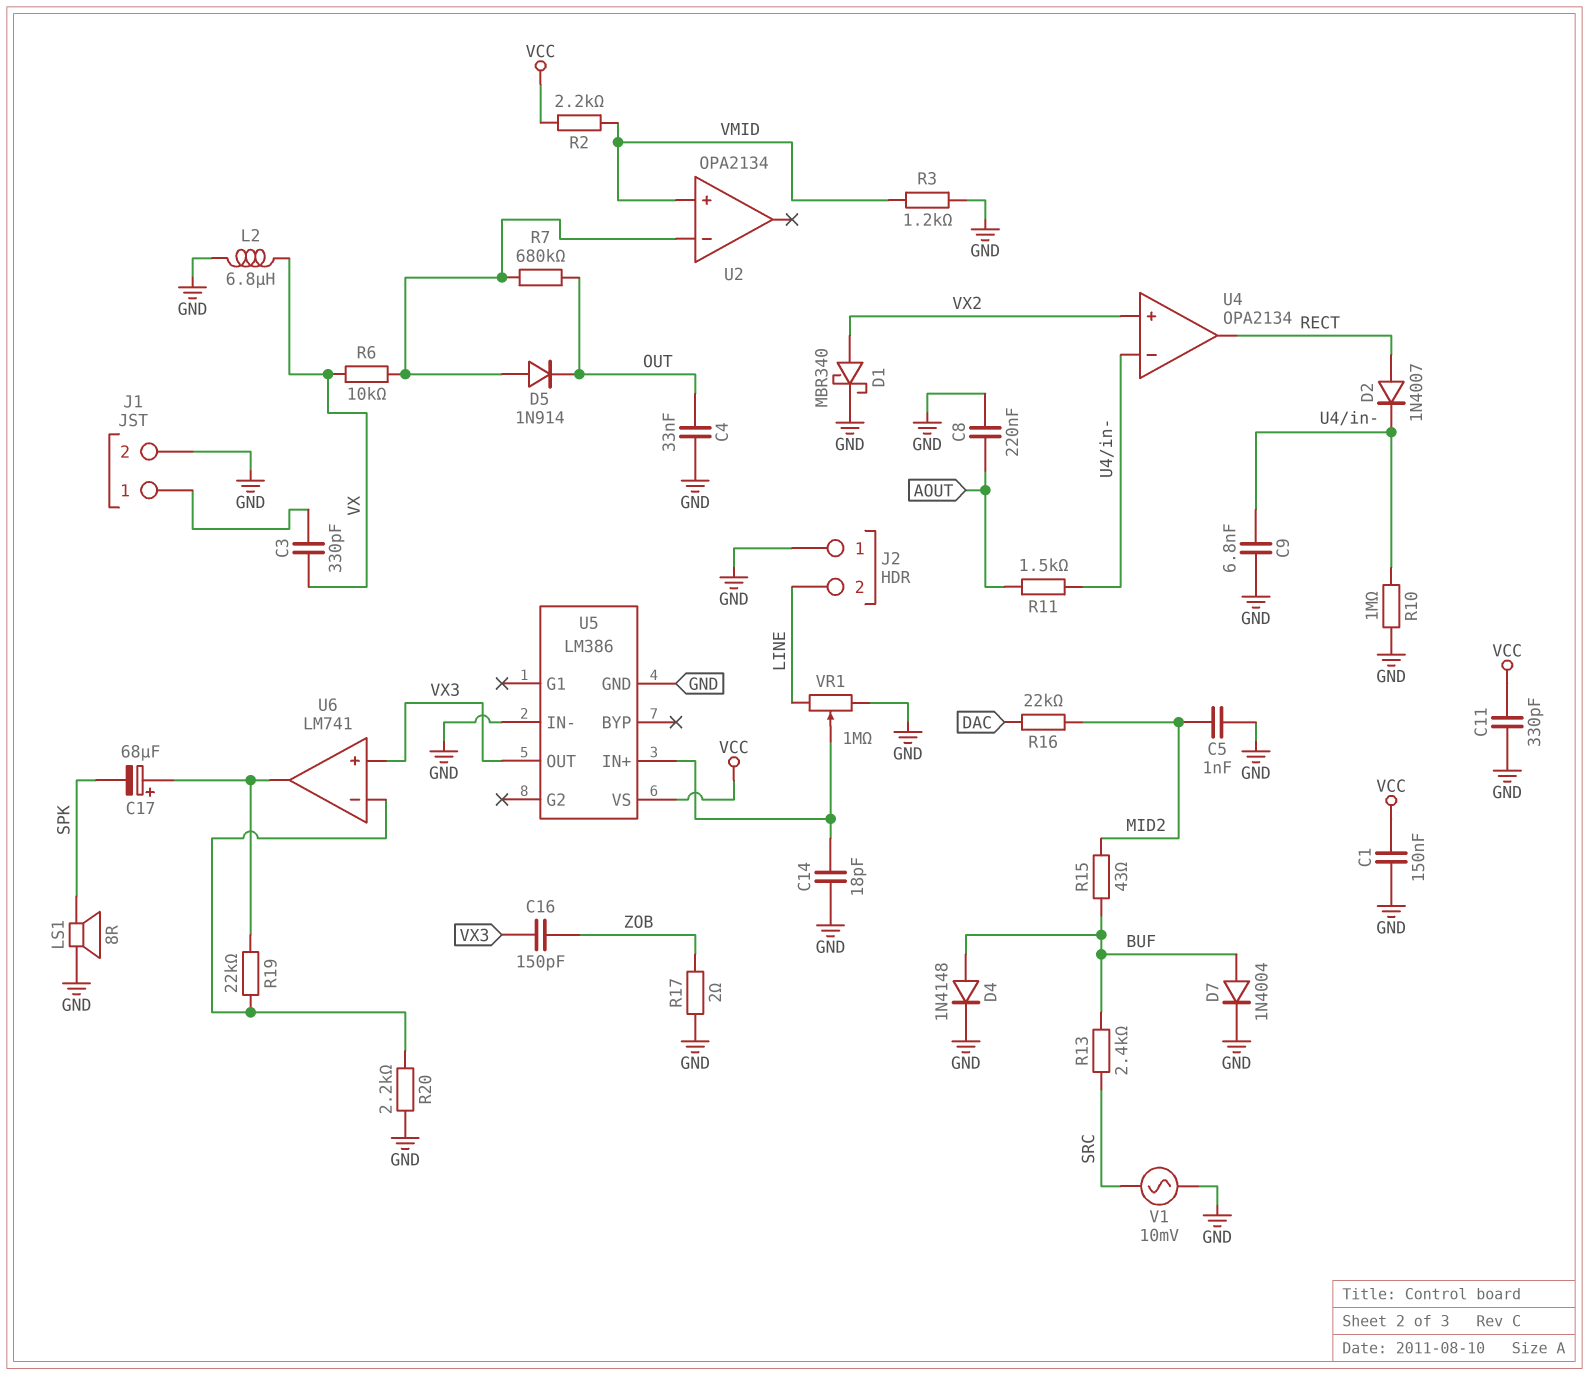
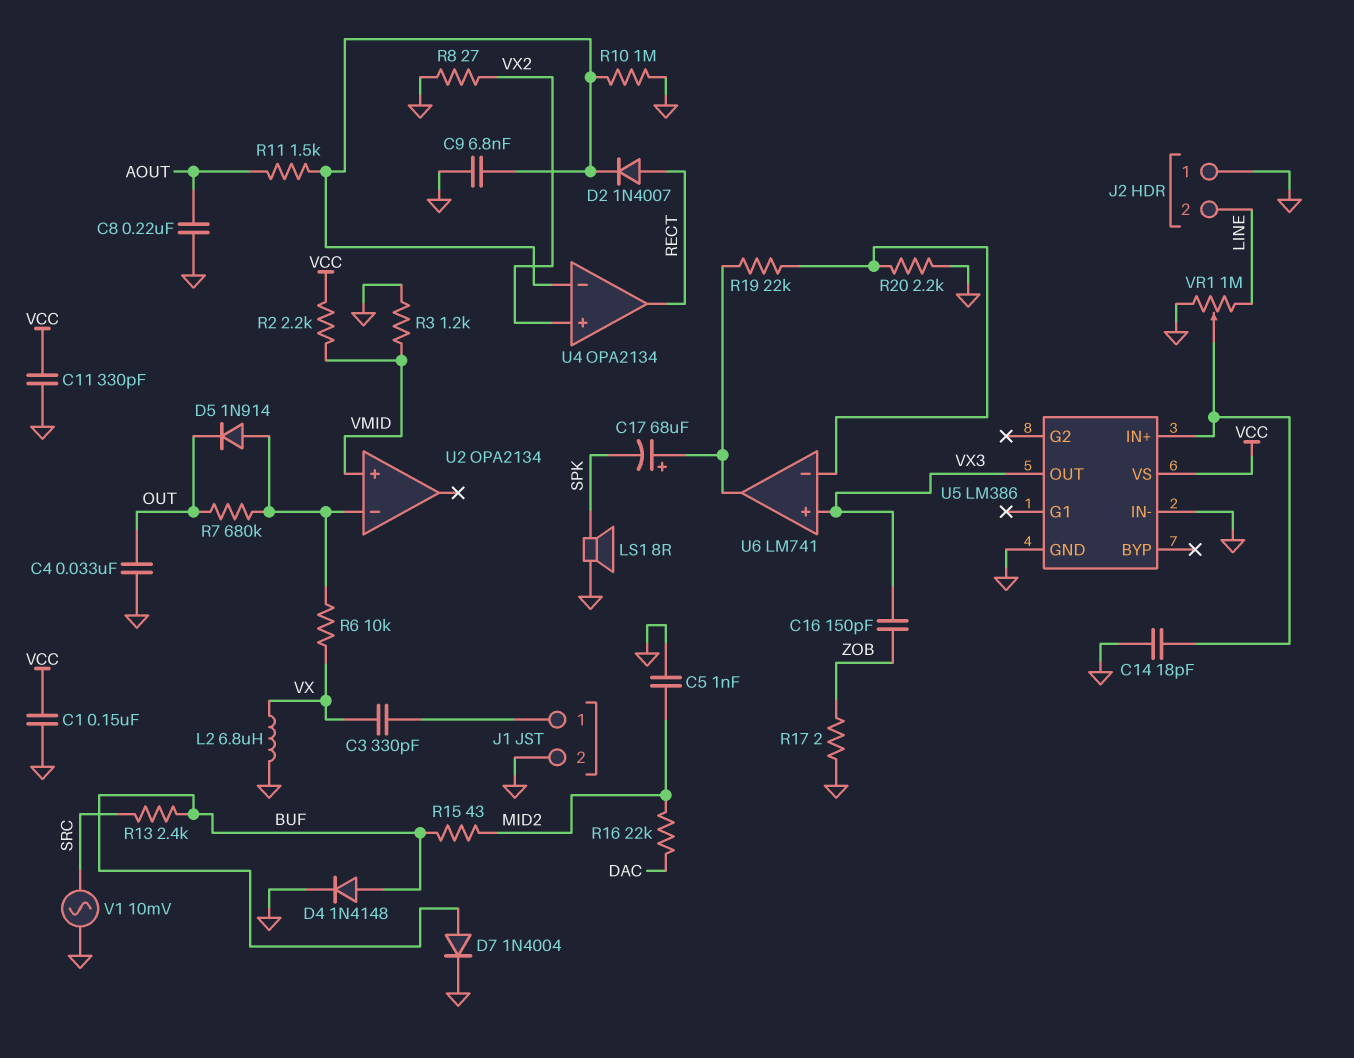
D1: schottky MBR340 (A VX2, K GND) -> none
R8: none -> 27 (GND, VX2)

